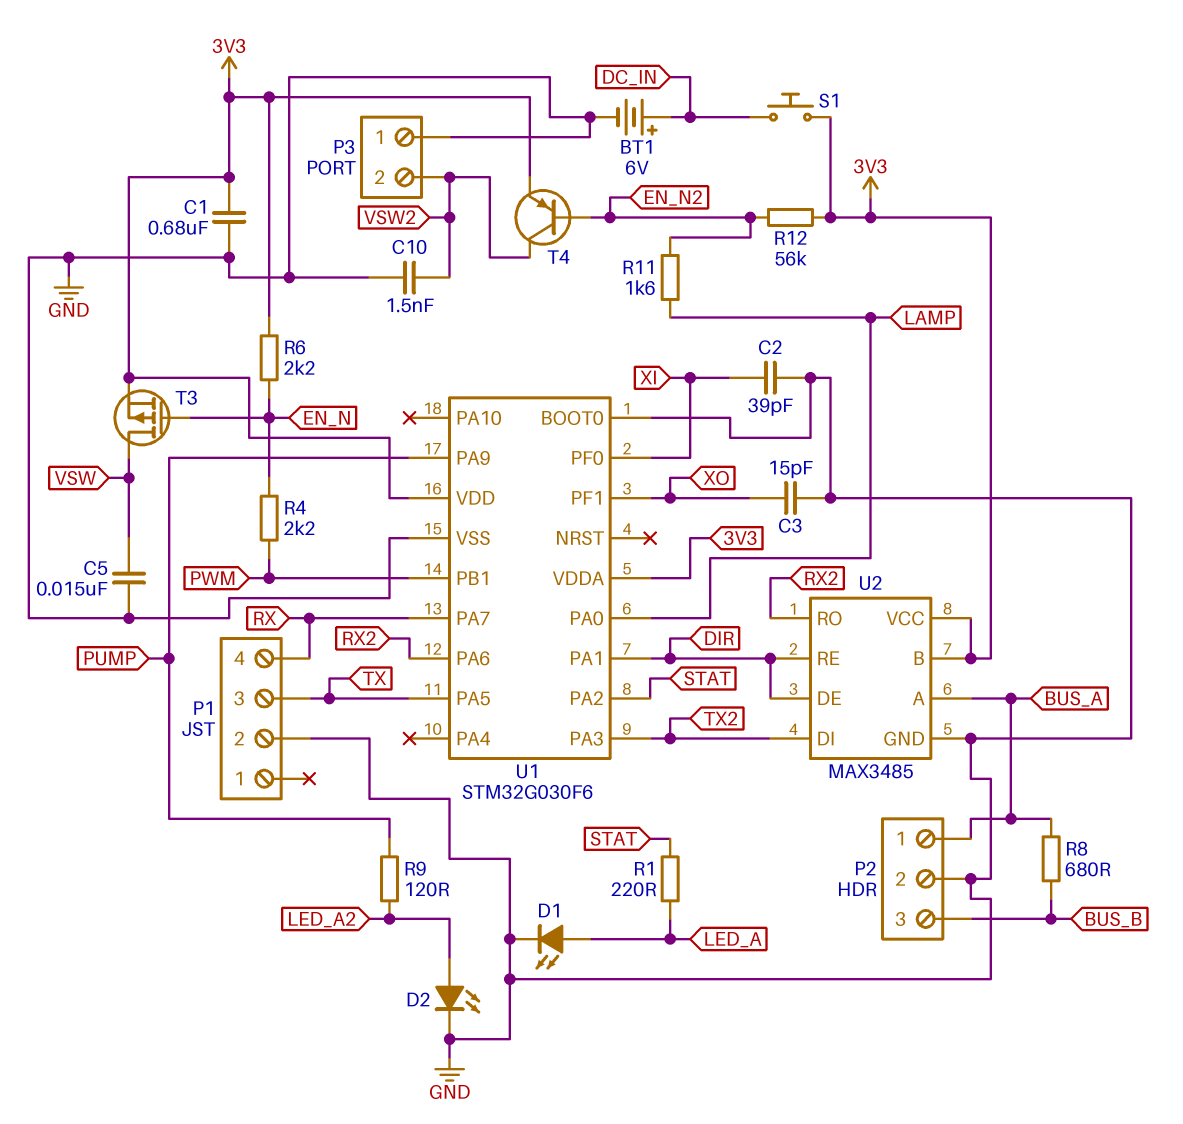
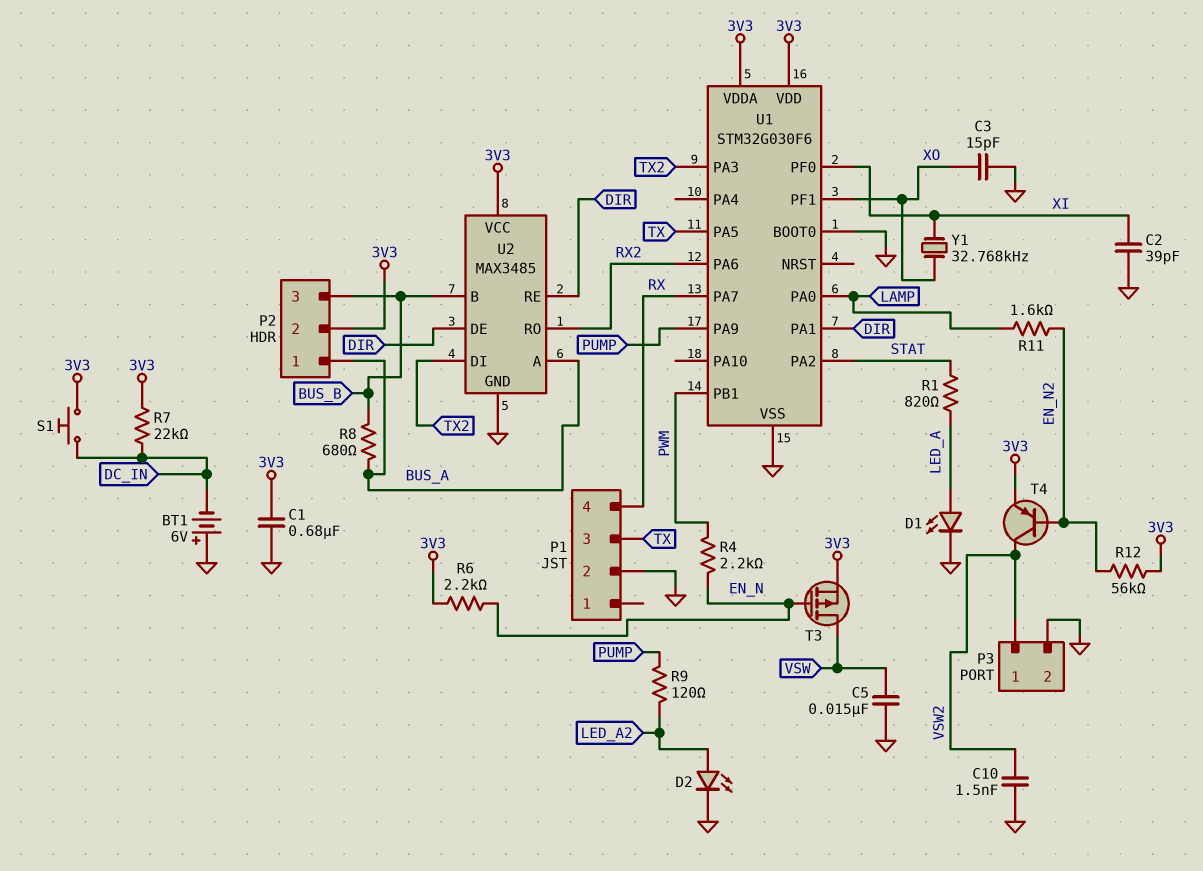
BT1: 6V (plus DC_IN, minus GND) -> 6V (plus GND, minus DC_IN)
P2 pin 2: GND -> 3V3
P3 pin 1: GND -> VSW2
P3 pin 2: VSW2 -> GND
R1: 220 (LED_A, STAT) -> 820 (LED_A, STAT)
R7: none -> 22k (3V3, DC_IN)
U2 pin B: 3V3 -> BUS_B
Y1: none -> 32.768kHz (XI, XO)

